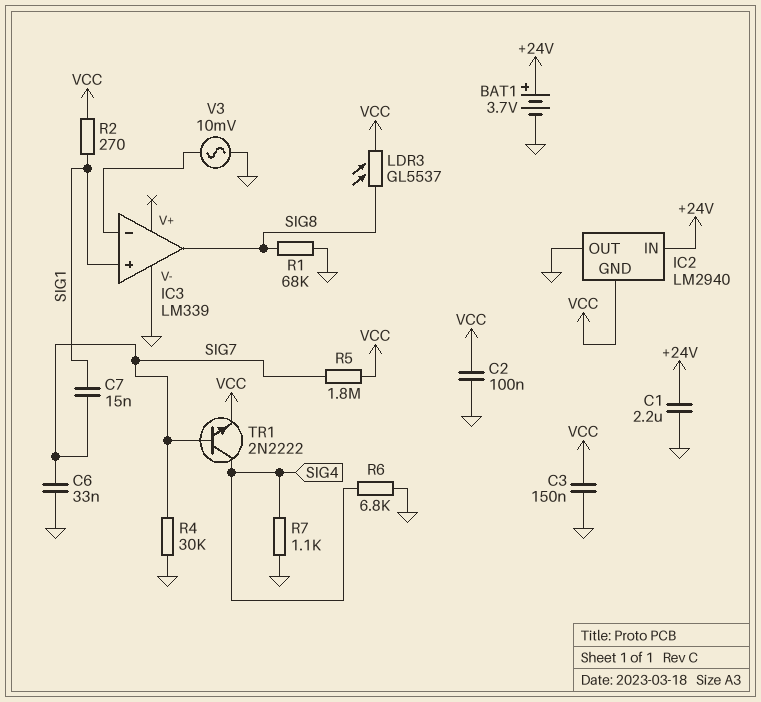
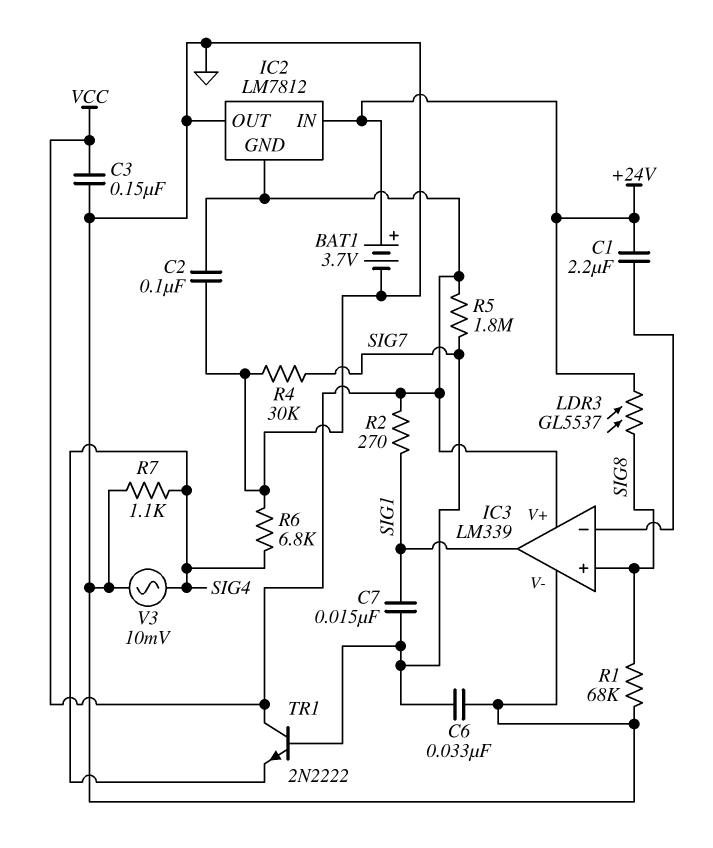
C1: 2.2uF (+24V, GND) -> 2.2uF (+24V, IC3/in-)
IC2: LM2940 -> LM7812
IC3 pin V+: none -> VCC
IC3 pin in+: SIG1 -> SIG8
IC3 pin out: SIG8 -> SIG1
LDR3: GL5537 (SIG8, VCC) -> GL5537 (+24V, SIG8)
TR1: NPN 2N2222 (B SIG7, C SIG4, E VCC) -> NPN 2N2222 (B SIG7, C VCC, E SIG4)
V3: AC 10mV (GND, IC3/in-) -> AC 10mV (GND, SIG4)

